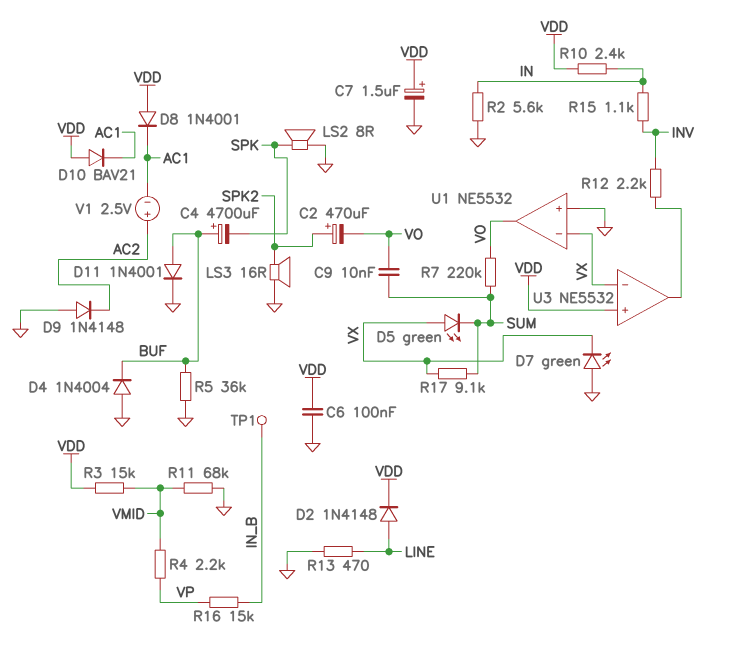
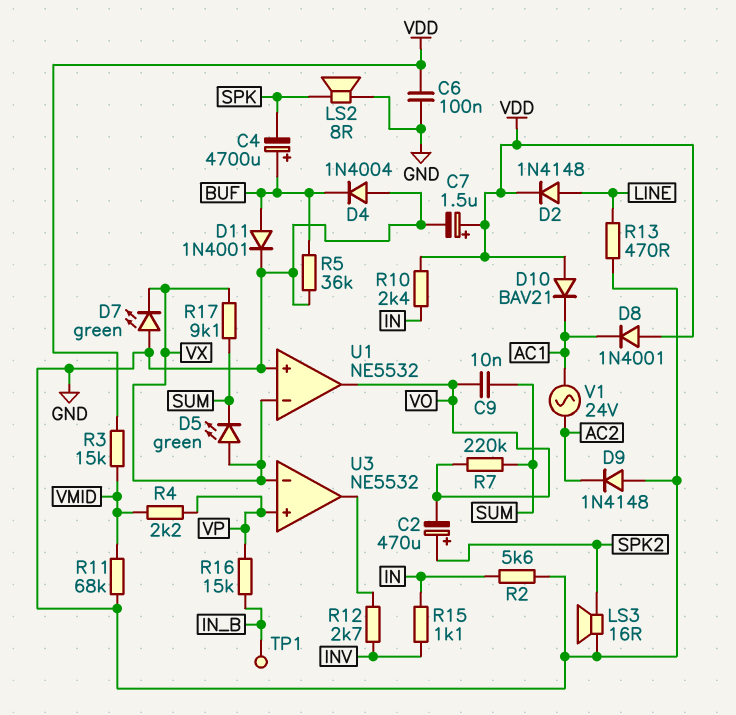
R12: 2.2k (INV, U3/out) -> 2.7k (INV, U3/out)
U3 pin in+: VDD -> VP
V1: 2.5V (plus AC2, minus AC1) -> AC 24V (AC1, AC2)

